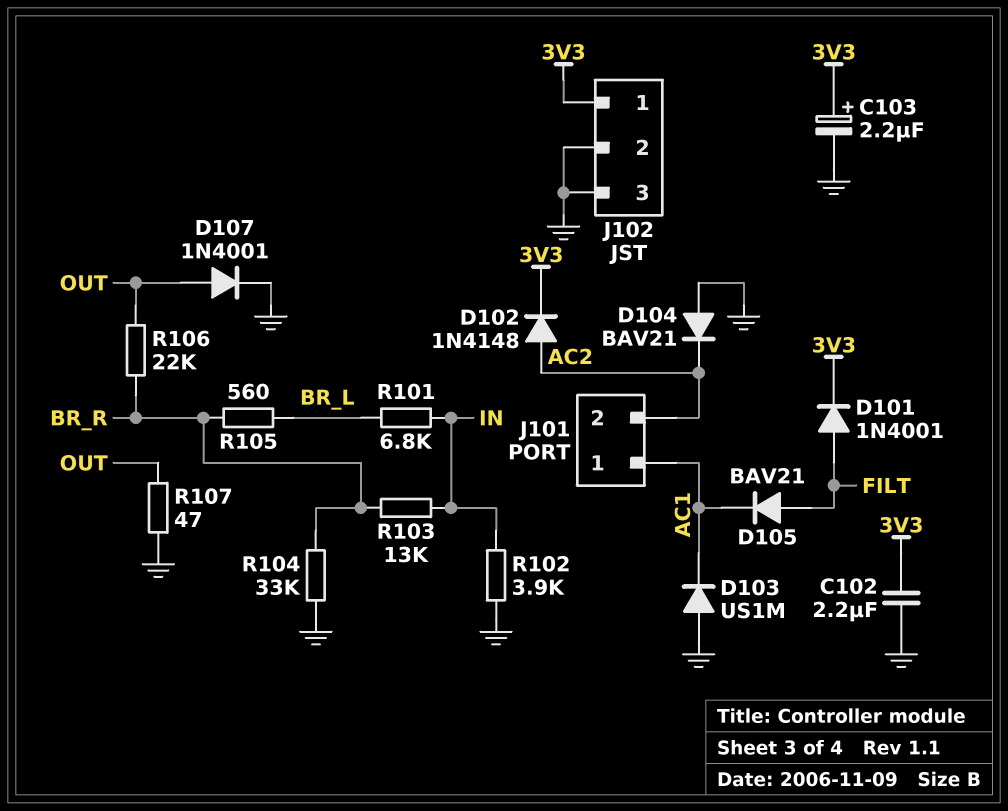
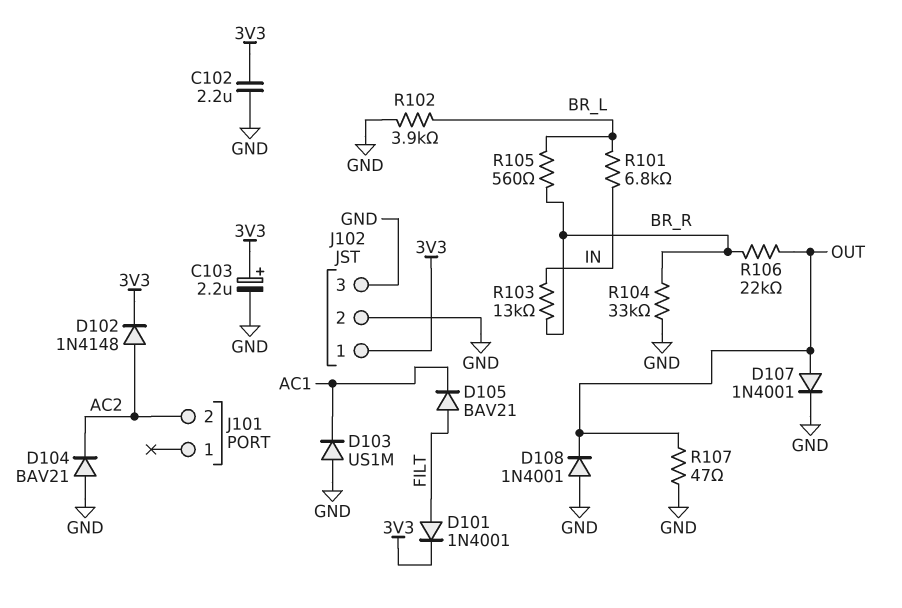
D108: none -> diode 1N4001 (A GND, K OUT)
J101 pin 1: AC1 -> none
R102: 3.9k (GND, IN) -> 3.9k (BR_L, GND)

